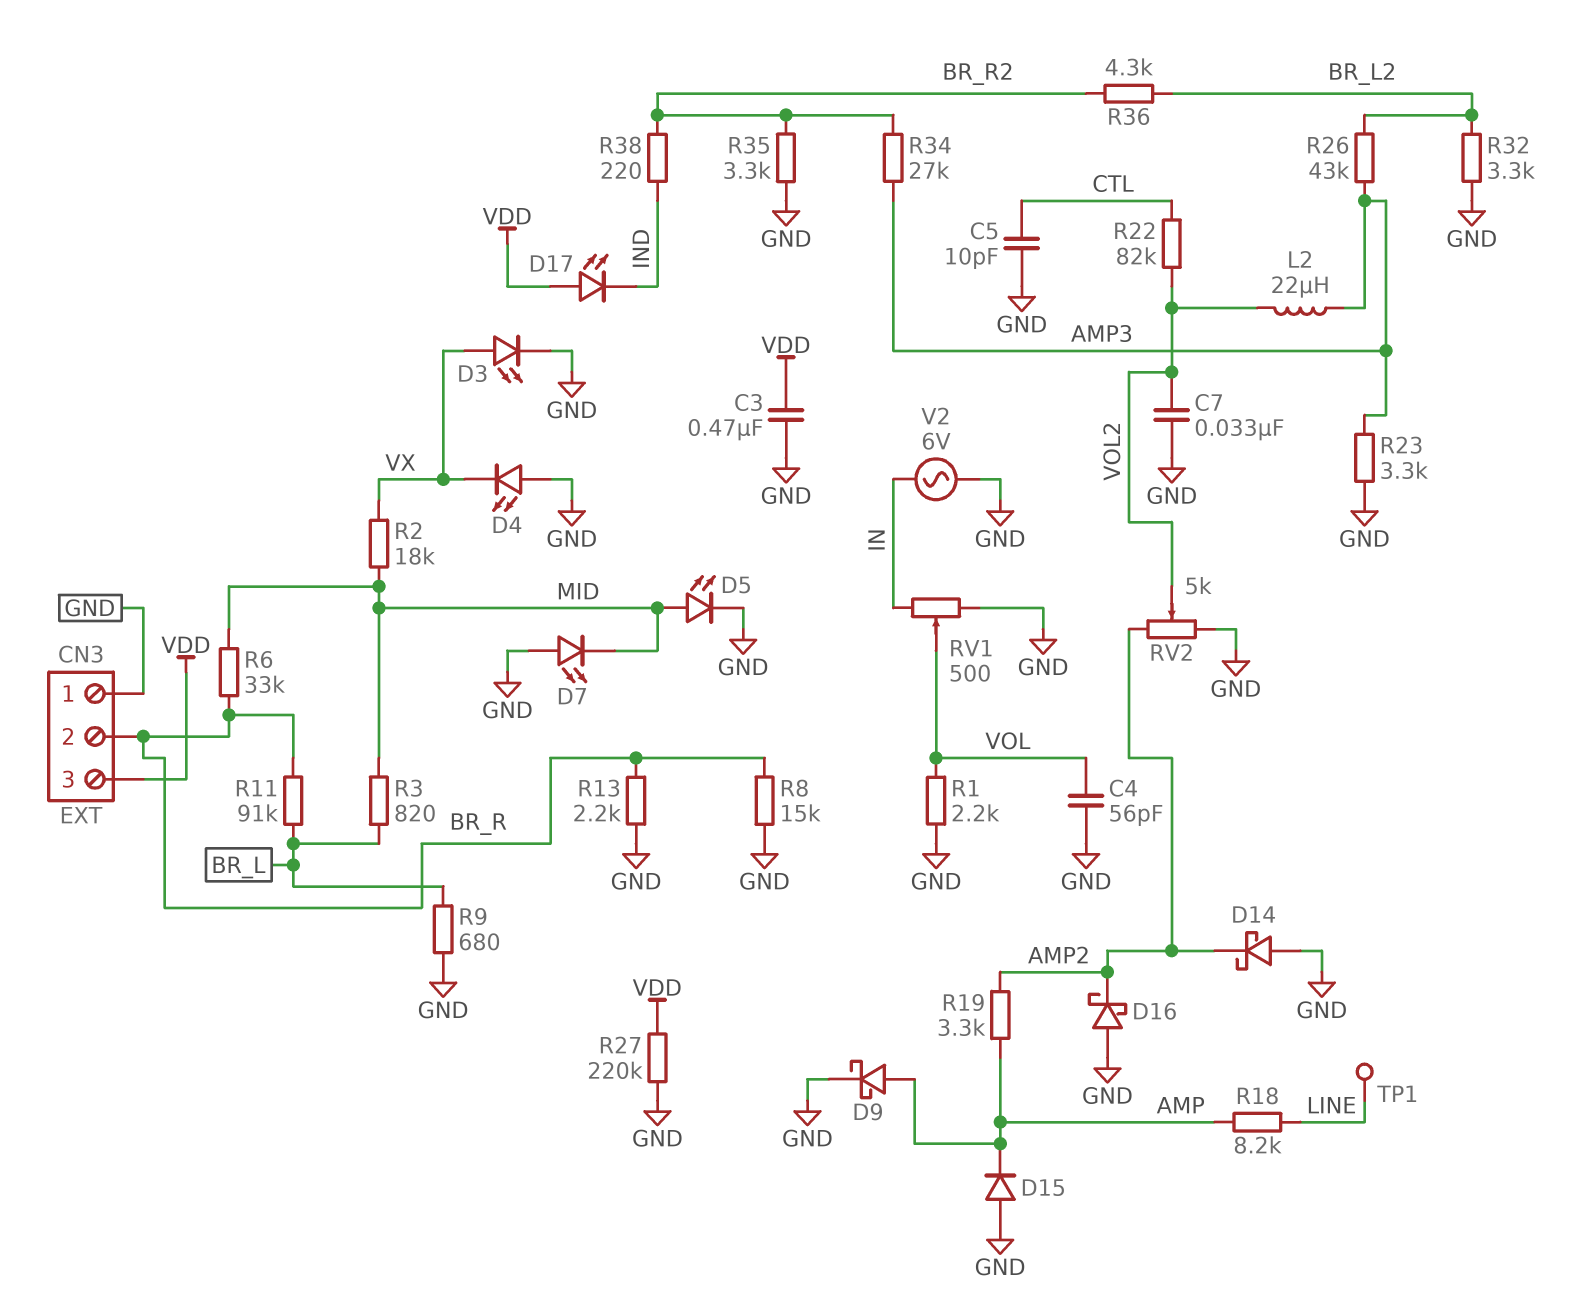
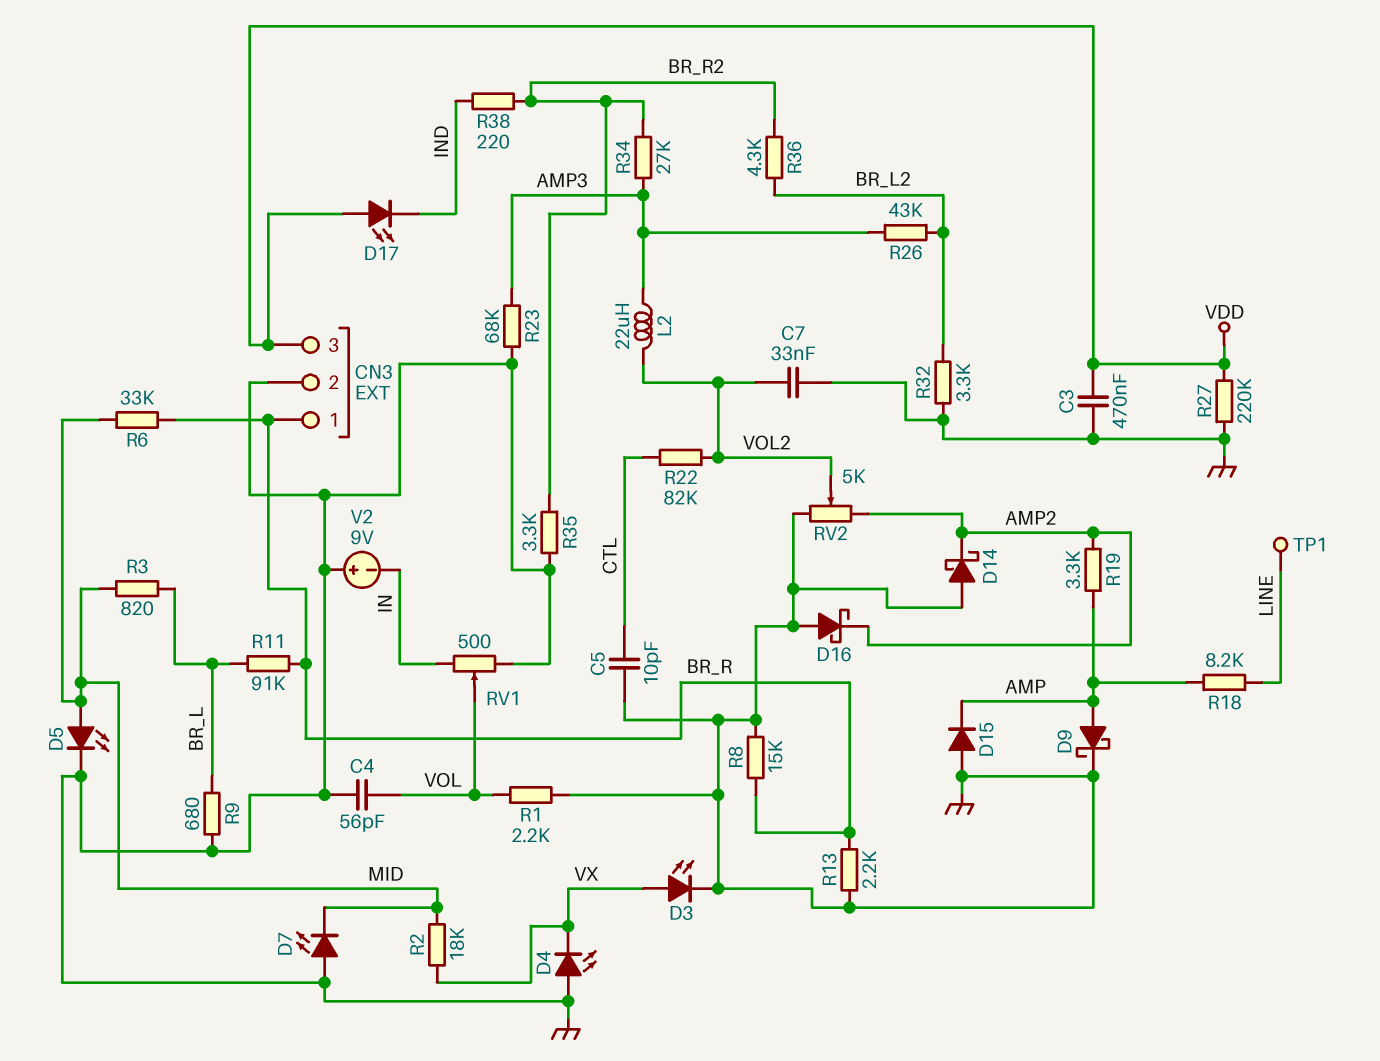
CN3 pin 1: GND -> BR_R
CN3 pin 2: BR_R -> GND
R23: 3.3k (AMP3, GND) -> 68k (AMP3, GND)
V2: AC 6V (GND, IN) -> 9V (plus GND, minus IN)

